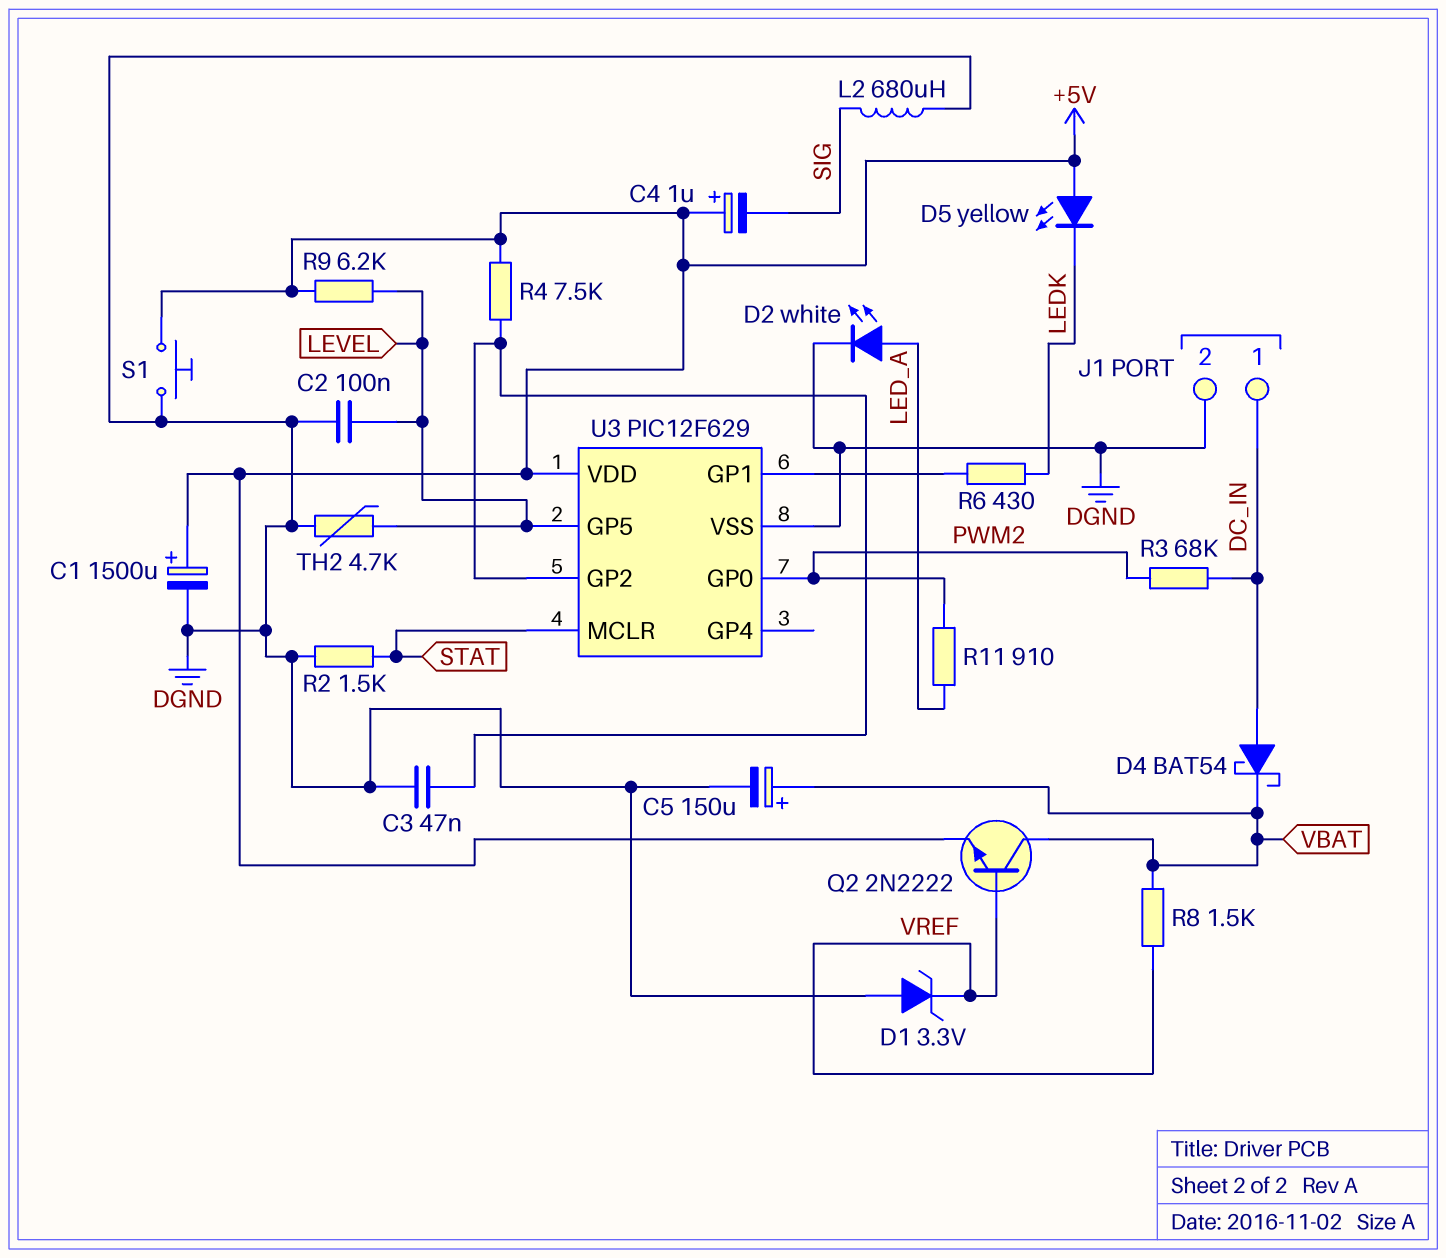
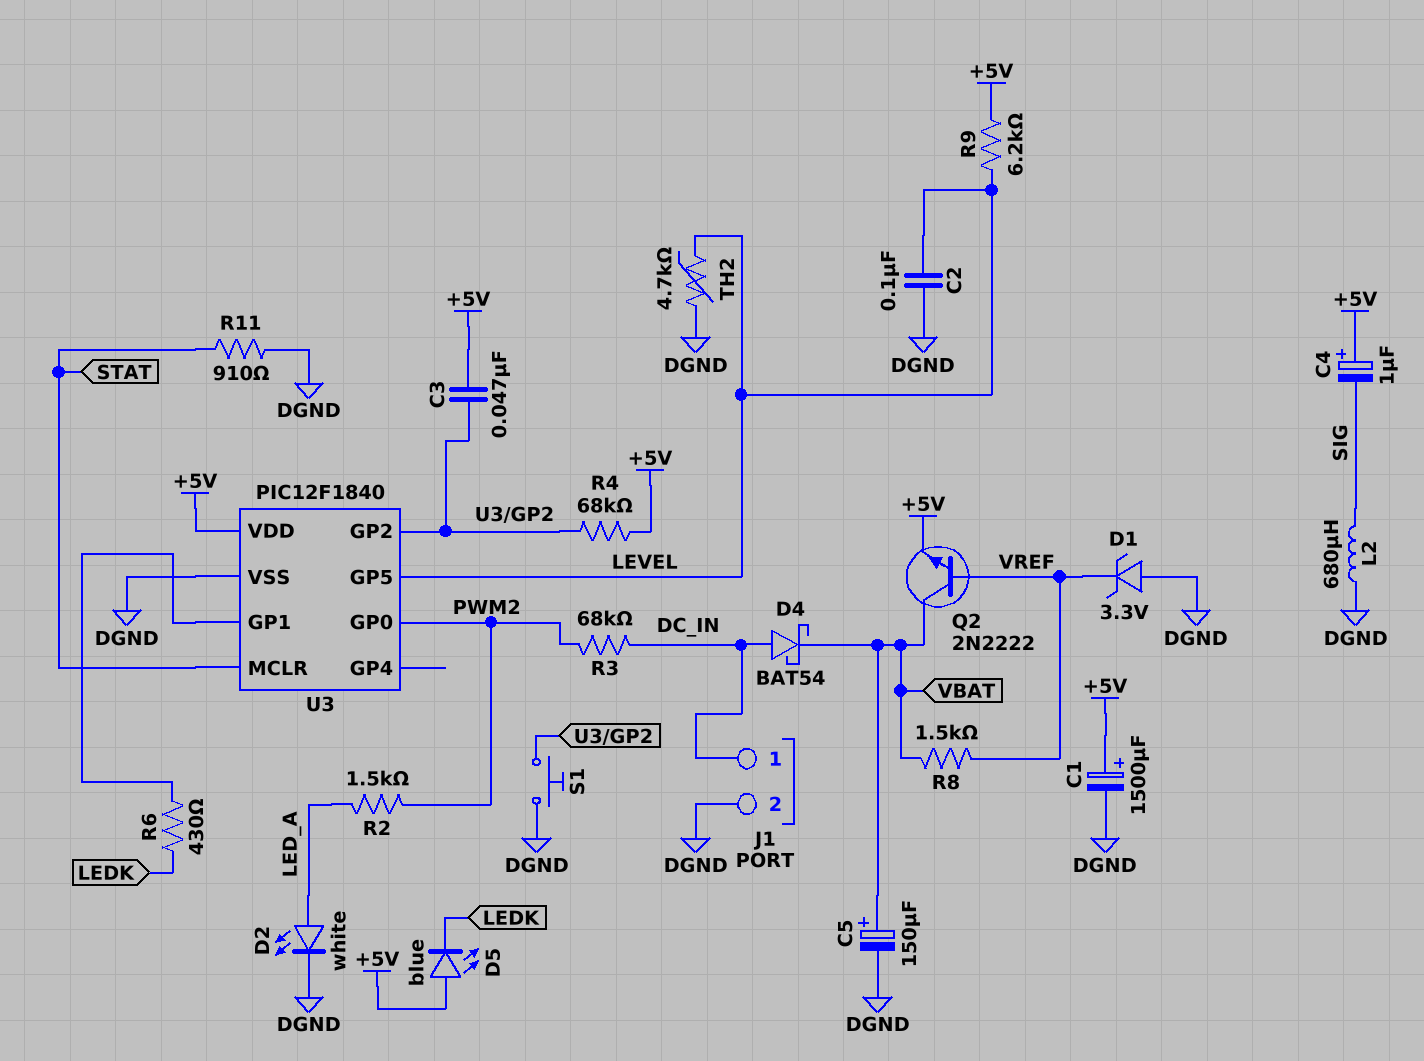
C3: 47nF (DGND, U3/GP2) -> 47nF (+5V, U3/GP2)
D5: LED yellow (A +5V, K LEDK) -> LED blue (A +5V, K LEDK)
R2: 1.5k (DGND, STAT) -> 1.5k (LED_A, PWM2)
R4: 7.5k (+5V, U3/GP2) -> 68k (+5V, U3/GP2)
R11: 910 (LED_A, PWM2) -> 910 (DGND, STAT)
S1: button (+5V, DGND) -> button (DGND, U3/GP2)
U3: PIC12F629 -> PIC12F1840

